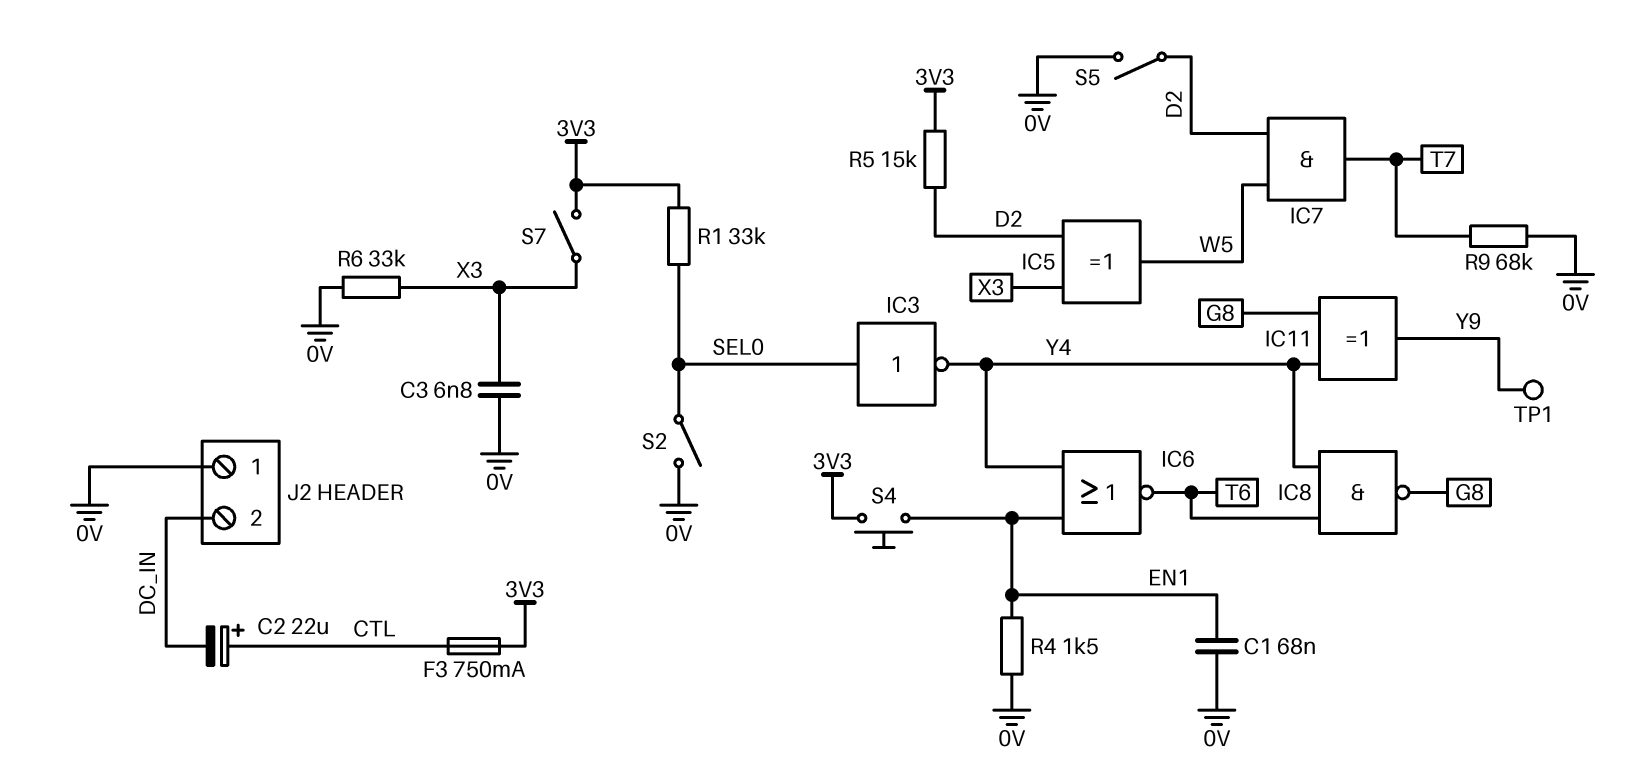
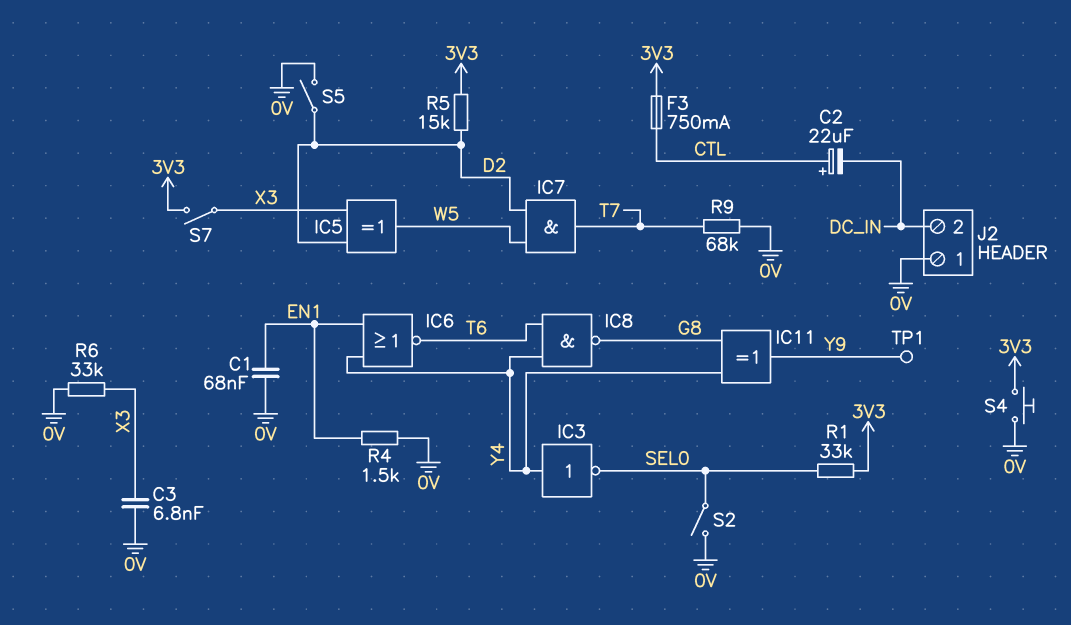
IC3: NOT (in SEL0, out Y4) -> NOT (in Y4, out SEL0)
S4: button (3V3, EN1) -> button (0V, 3V3)

